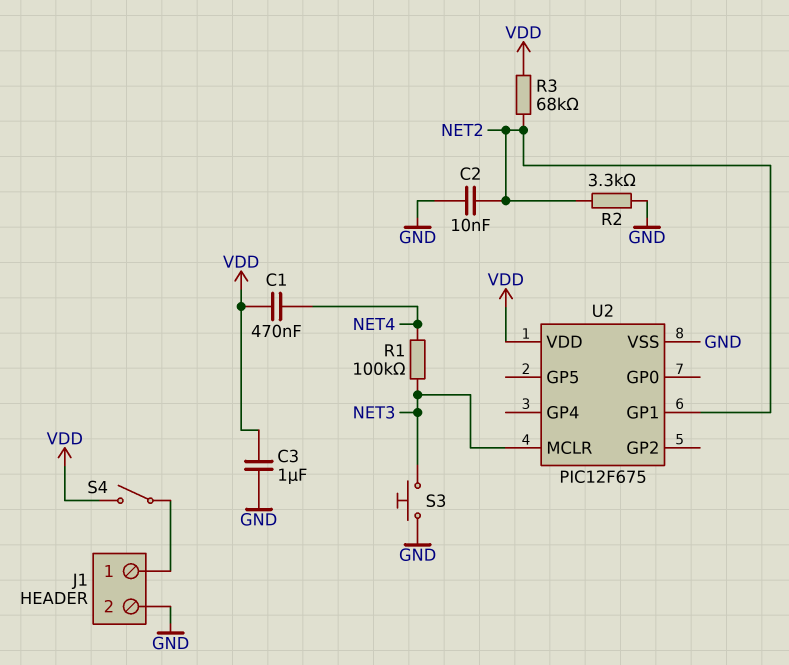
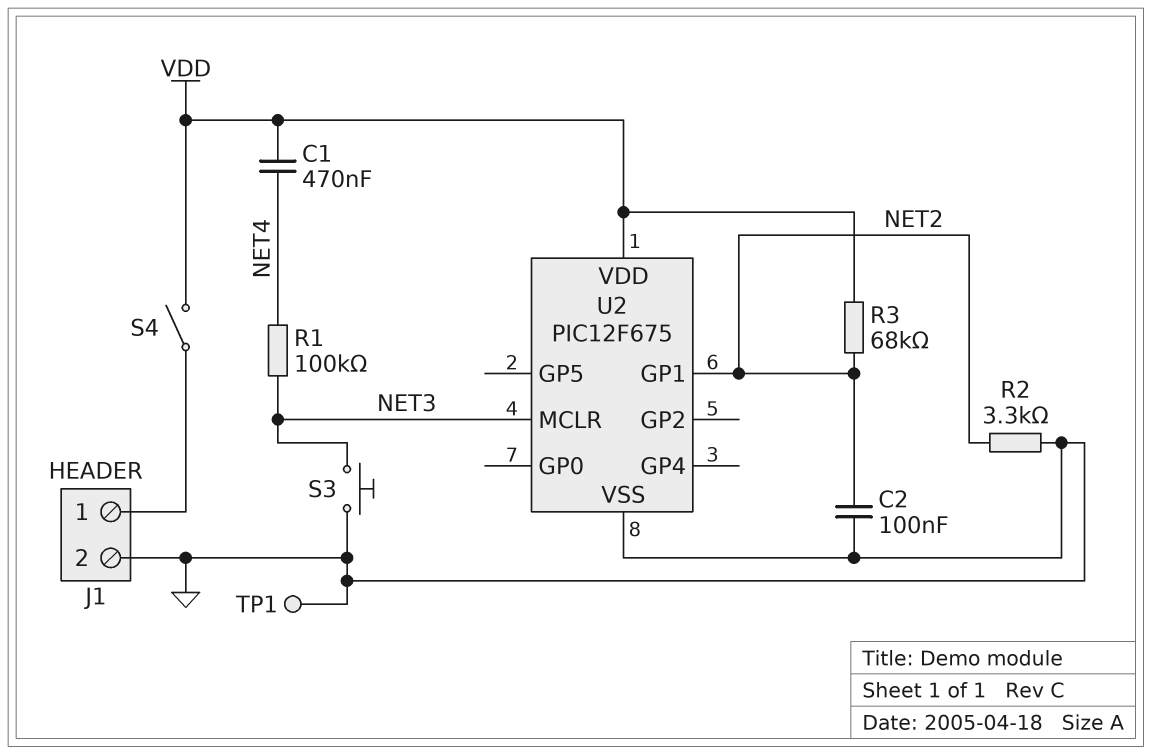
C2: 10nF (GND, NET2) -> 100nF (GND, NET2)
C3: 1uF (GND, VDD) -> none
TP1: none -> test point (GND)

